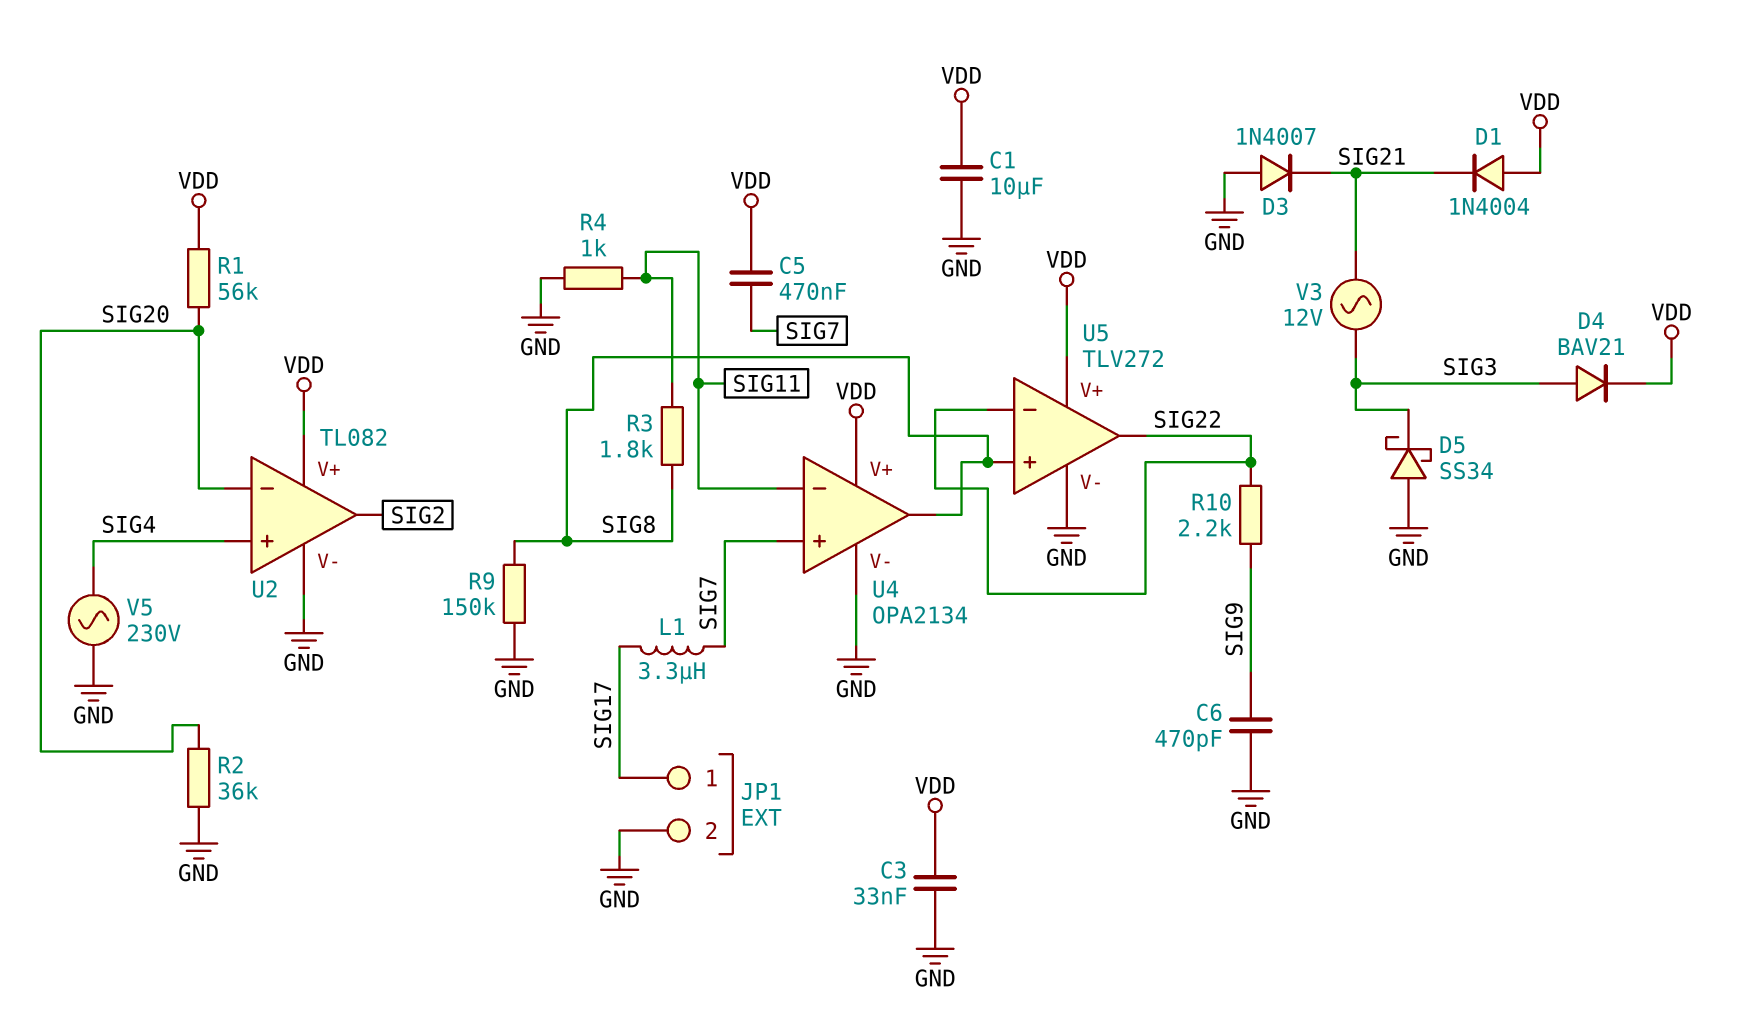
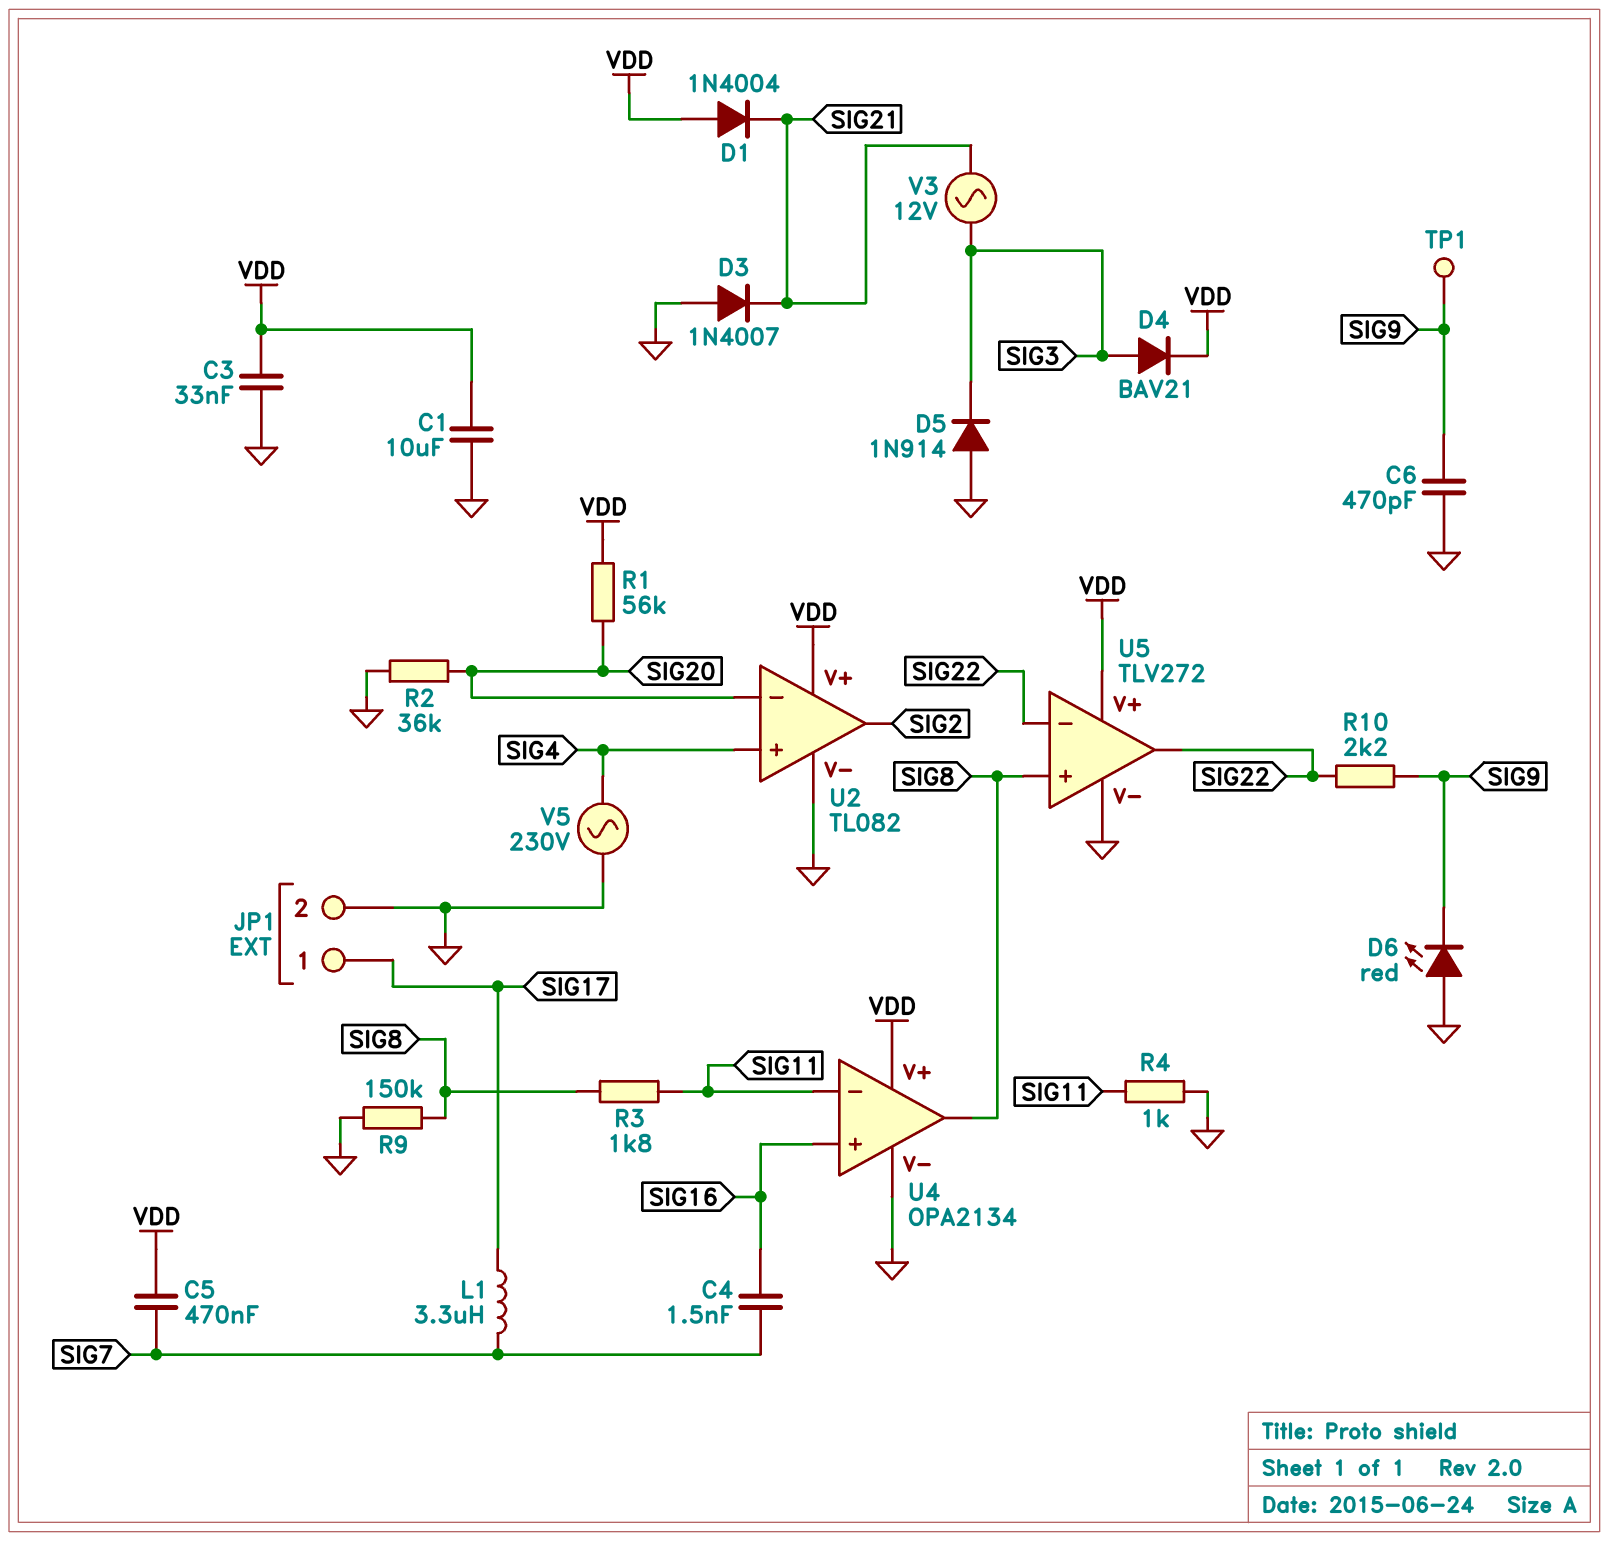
C4: none -> 1.5nF (SIG7, SIG16)
D5: schottky SS34 (A GND, K SIG3) -> diode 1N914 (A GND, K SIG3)
D6: none -> LED red (A GND, K SIG9)
TP1: none -> test point (SIG9)
U4 pin in+: SIG7 -> SIG16

